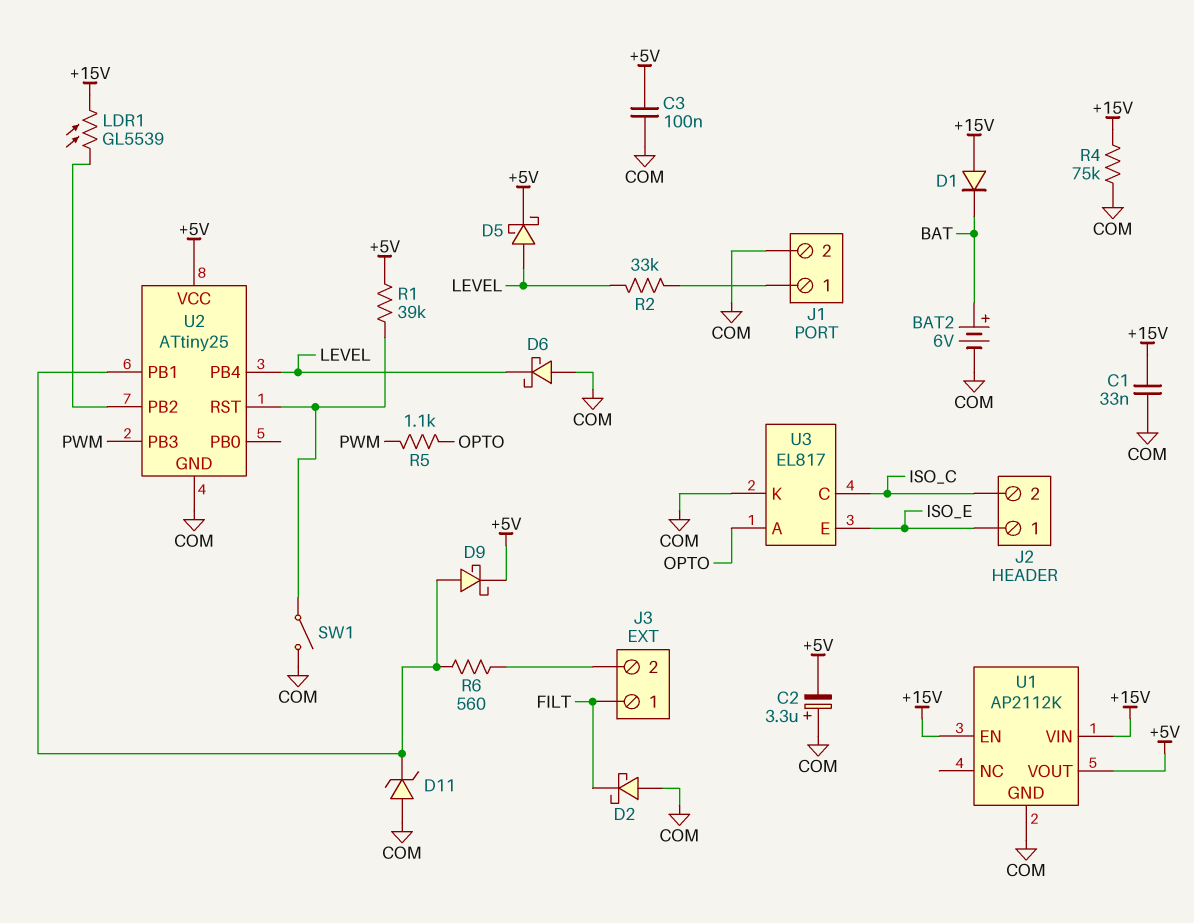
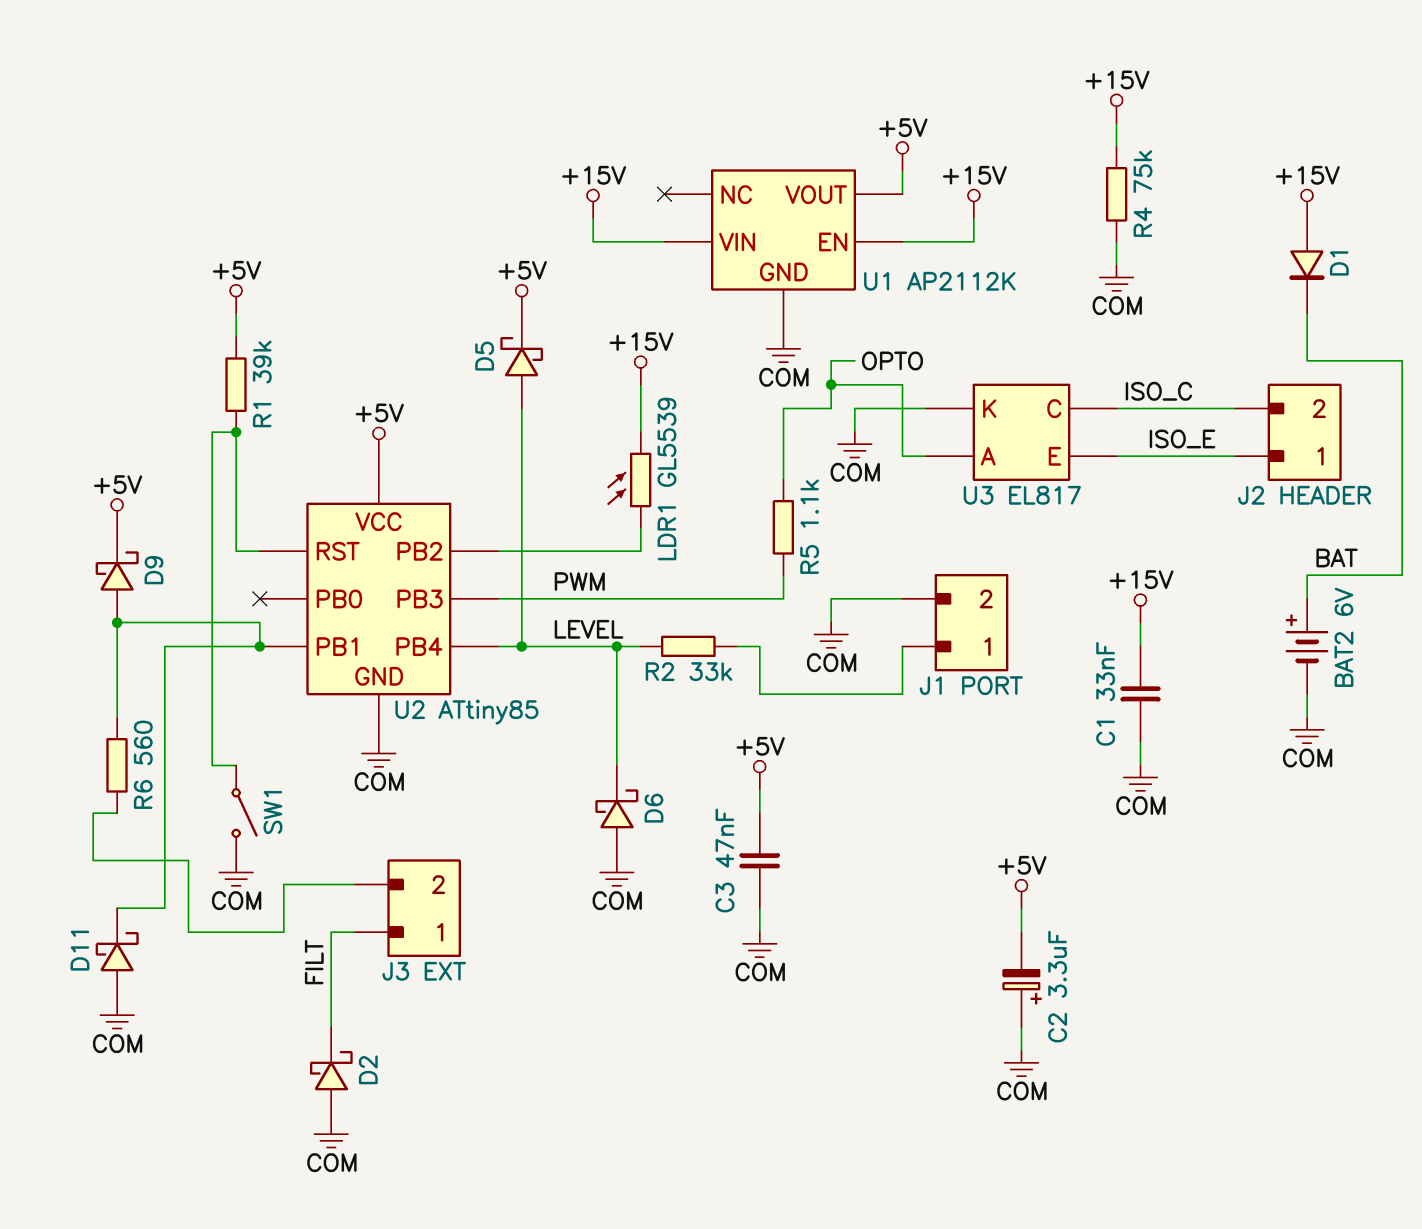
C3: 100nF (+5V, COM) -> 47nF (+5V, COM)
D11: zener (A COM, K U2/PB1) -> schottky (A COM, K U2/PB1)
U2: ATtiny25 -> ATtiny85

